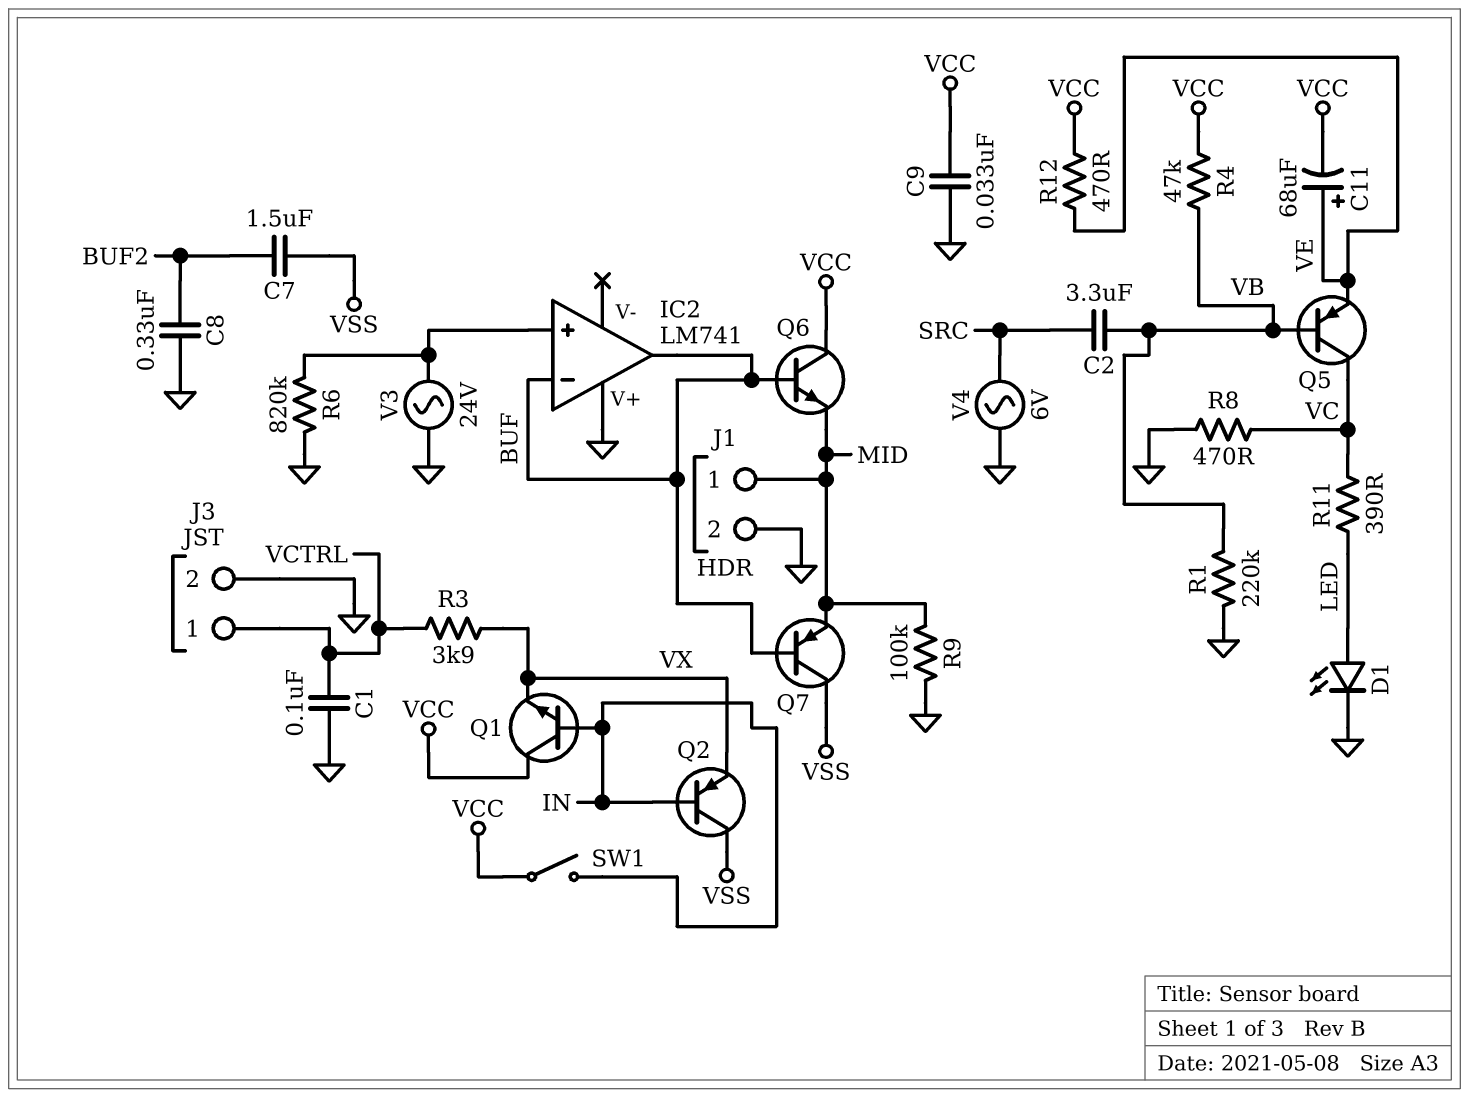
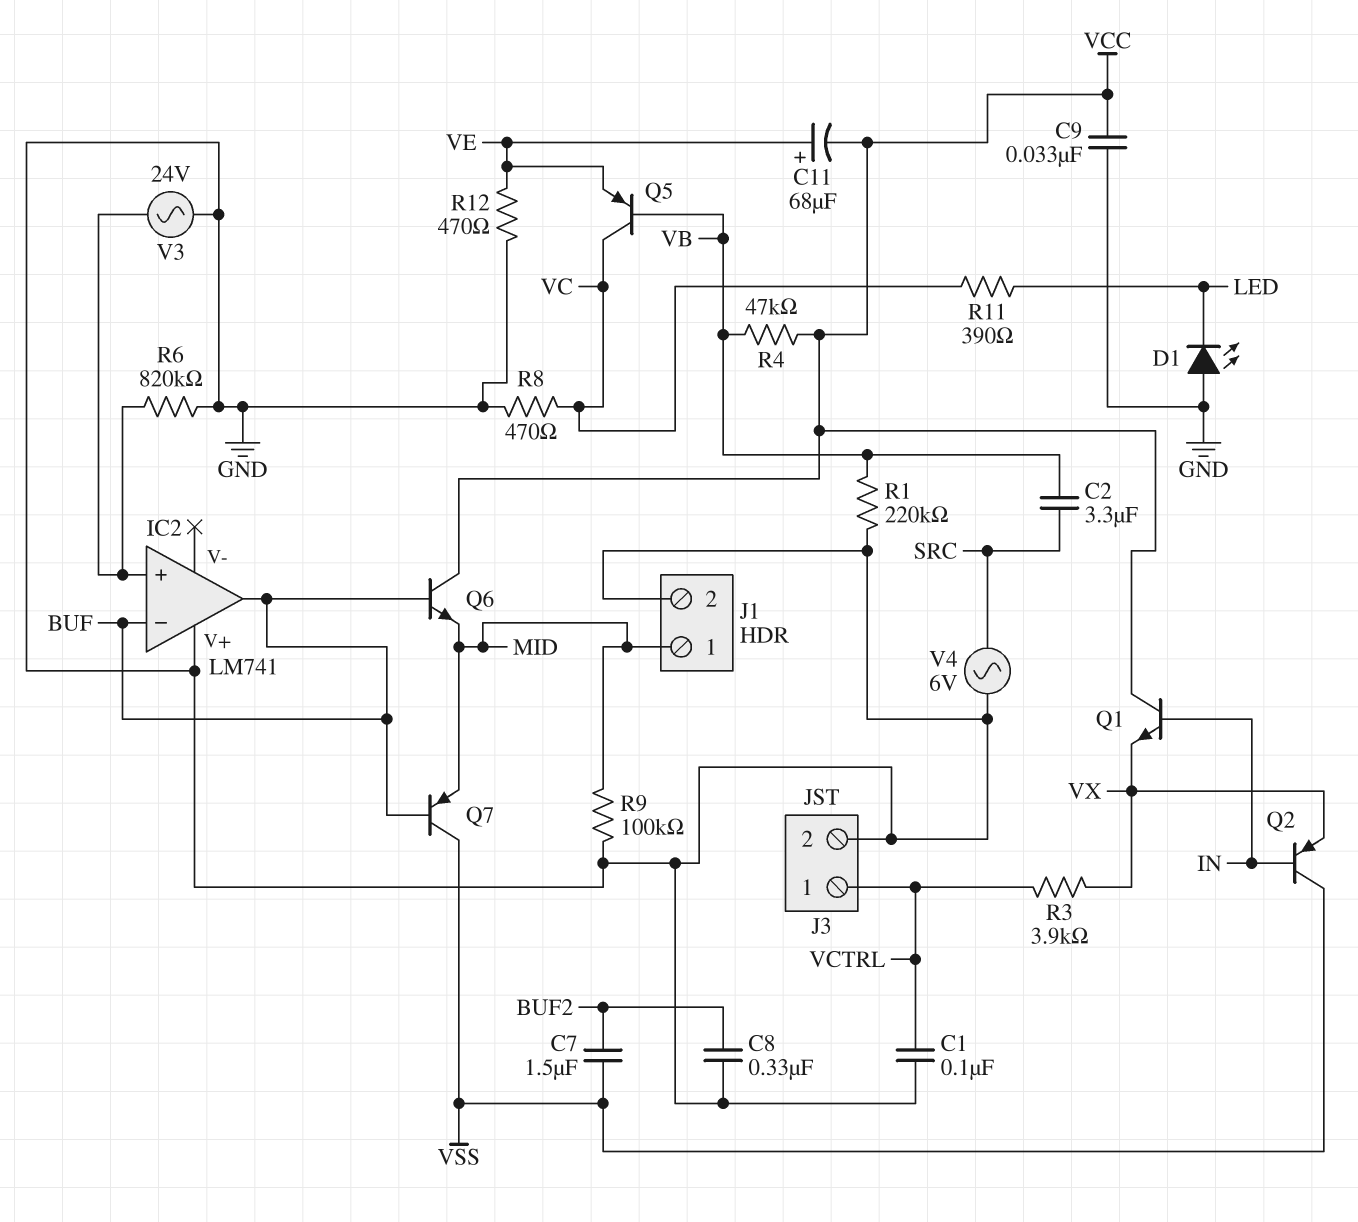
D1: LED (A LED, K GND) -> LED (A GND, K LED)
R12: 470 (VCC, VE) -> 470 (GND, VE)
SW1: switch (IN, VCC) -> none

